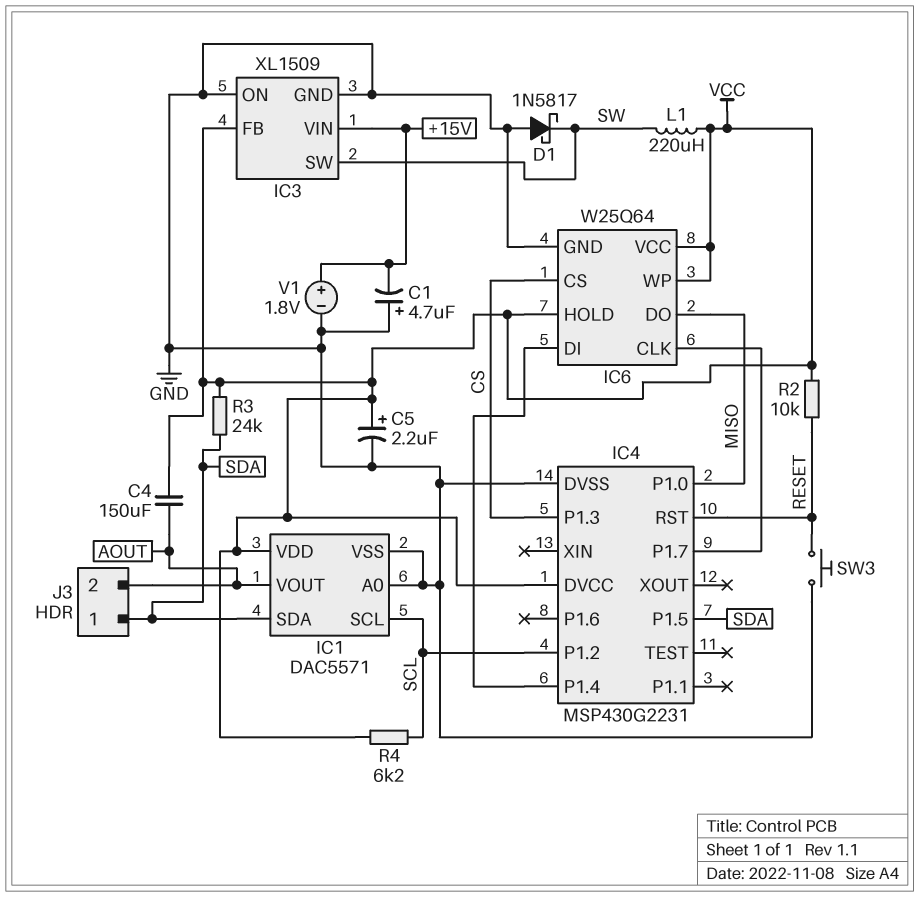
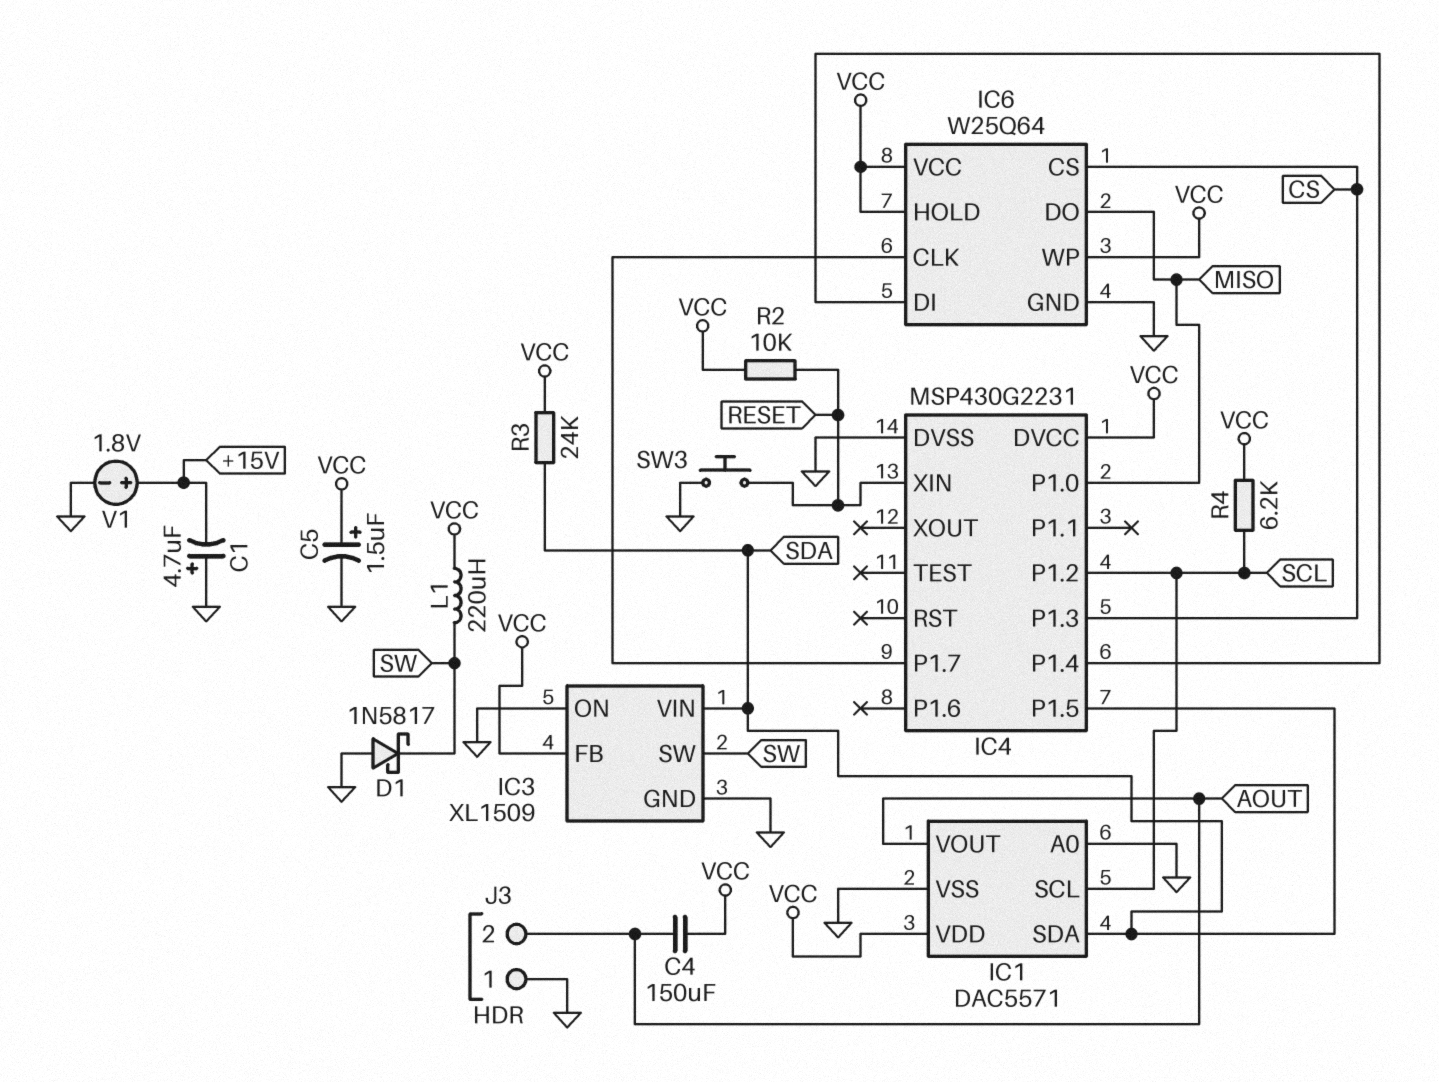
C5: 2.2uF (plus VCC, minus GND) -> 1.5uF (plus VCC, minus GND)
IC3 pin VIN: +15V -> SDA
IC4 pin RST: RESET -> none
IC4 pin XIN: none -> RESET
J3 pin 1: SDA -> GND

